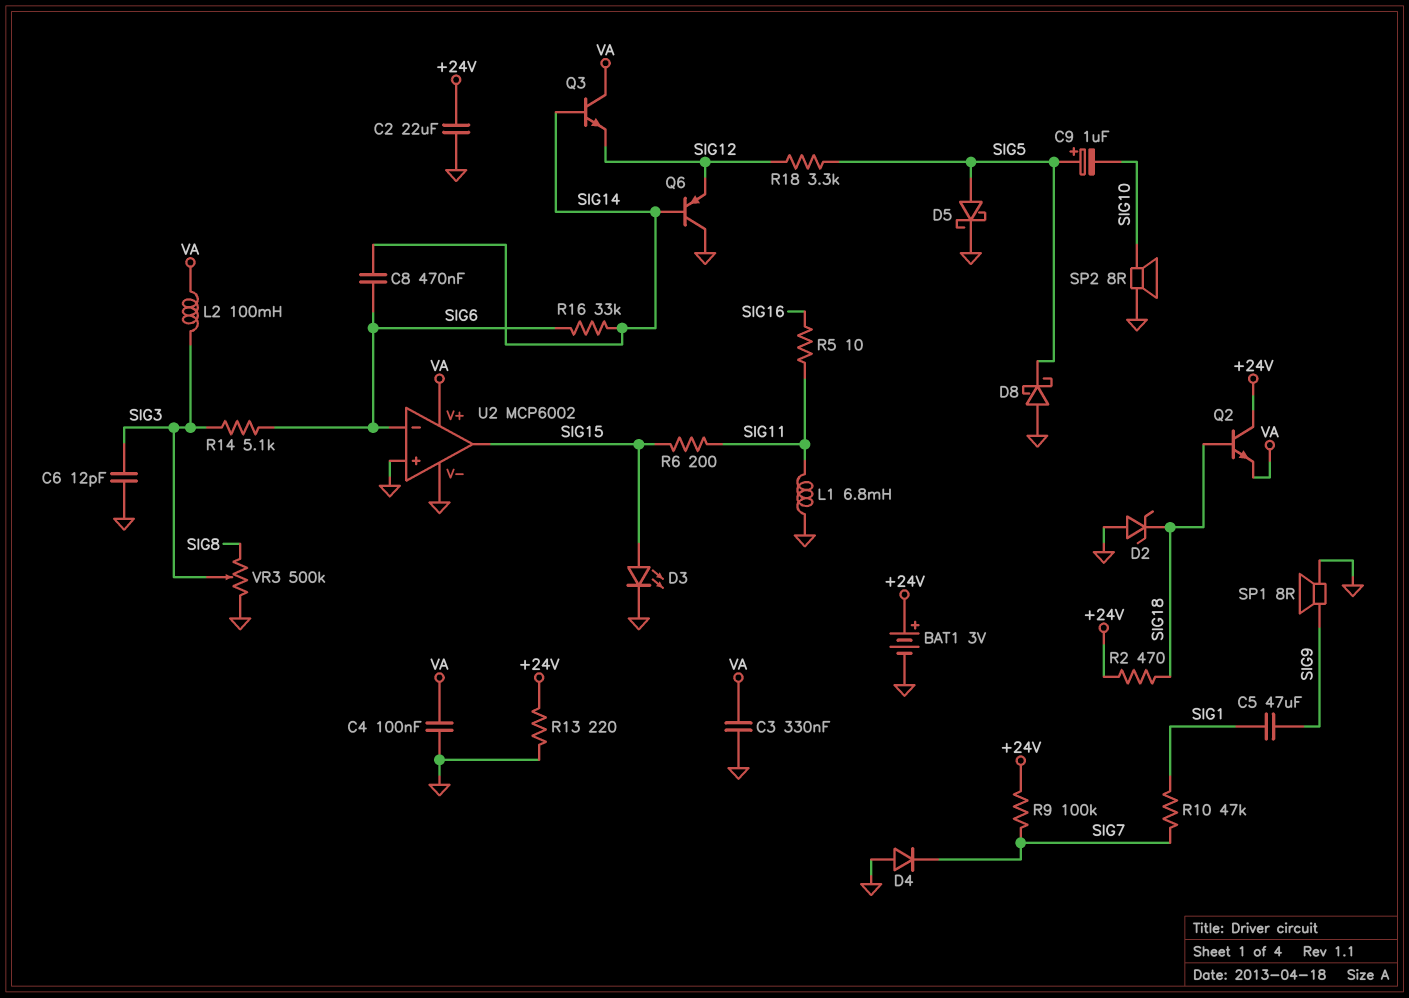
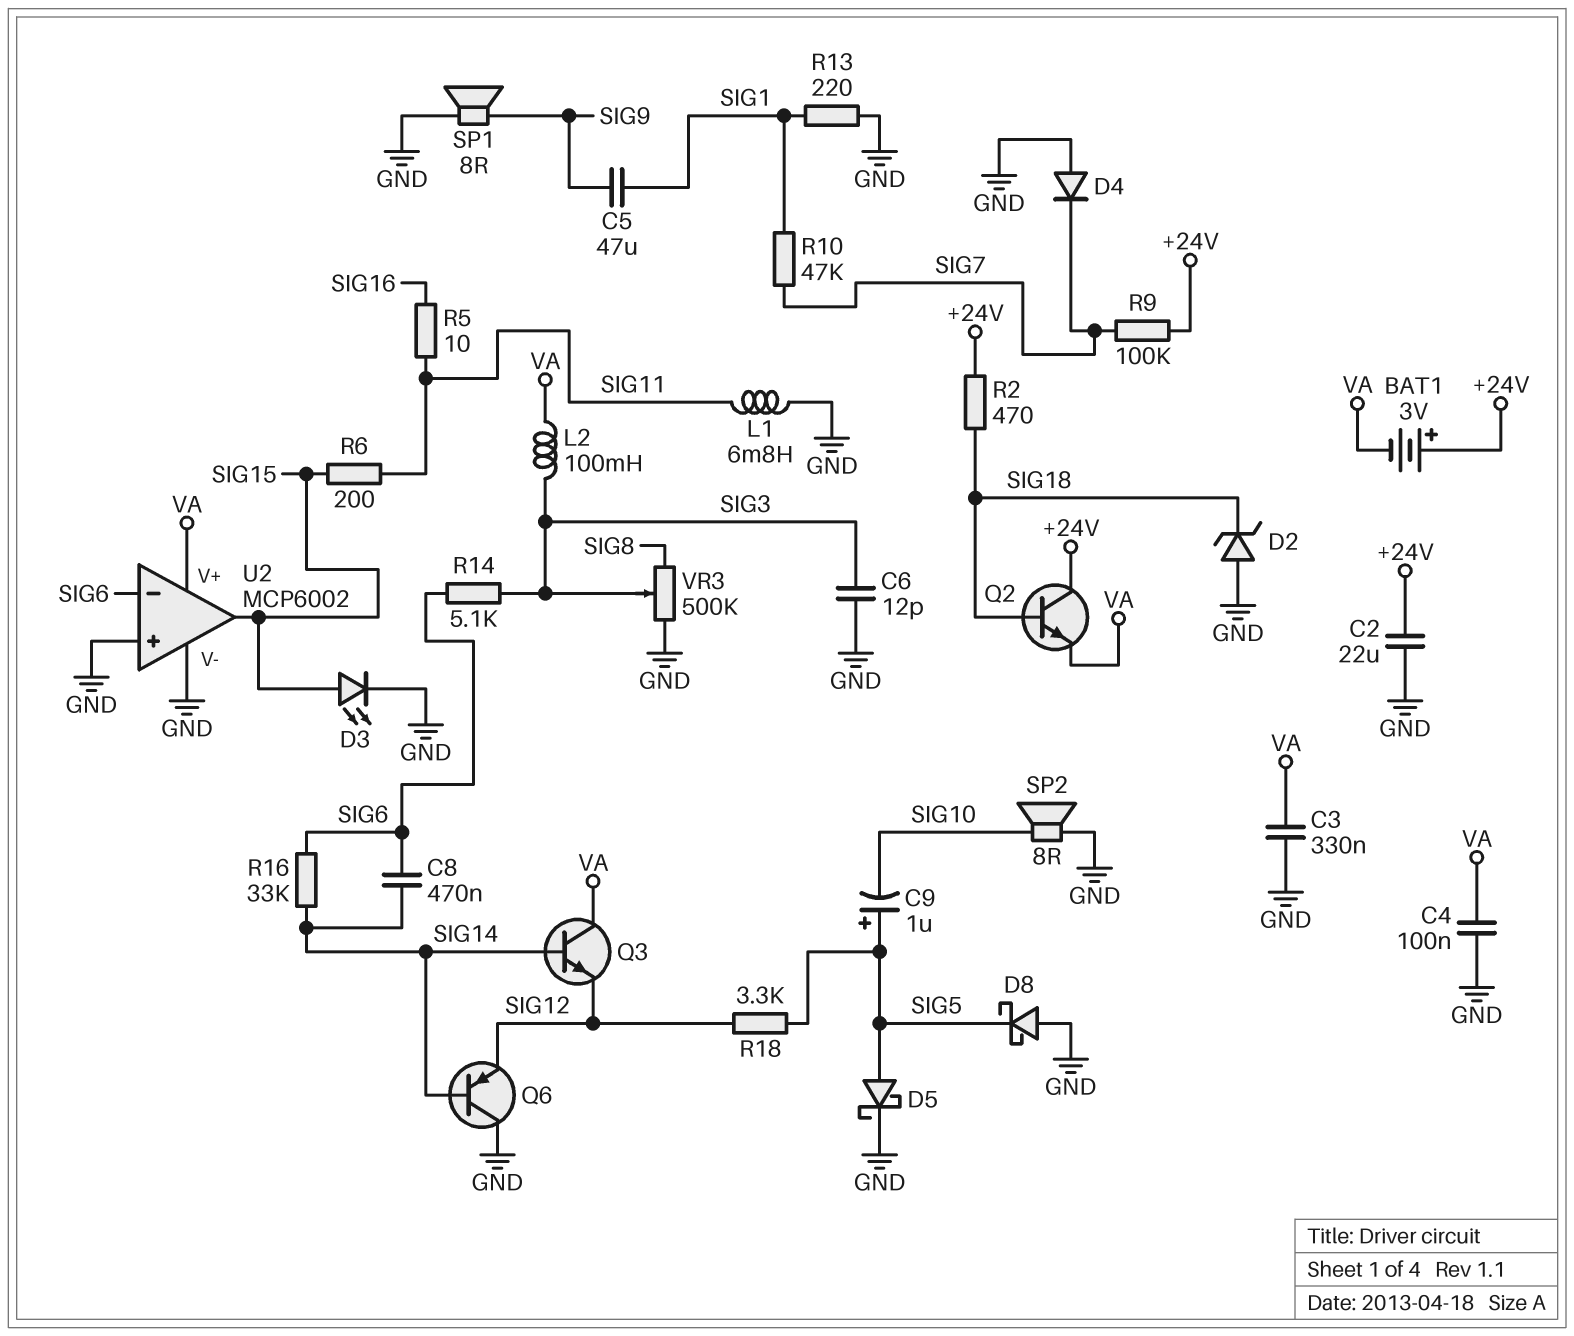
BAT1: 3V (plus +24V, minus GND) -> 3V (plus +24V, minus VA)
R13: 220 (+24V, GND) -> 220 (GND, SIG1)

